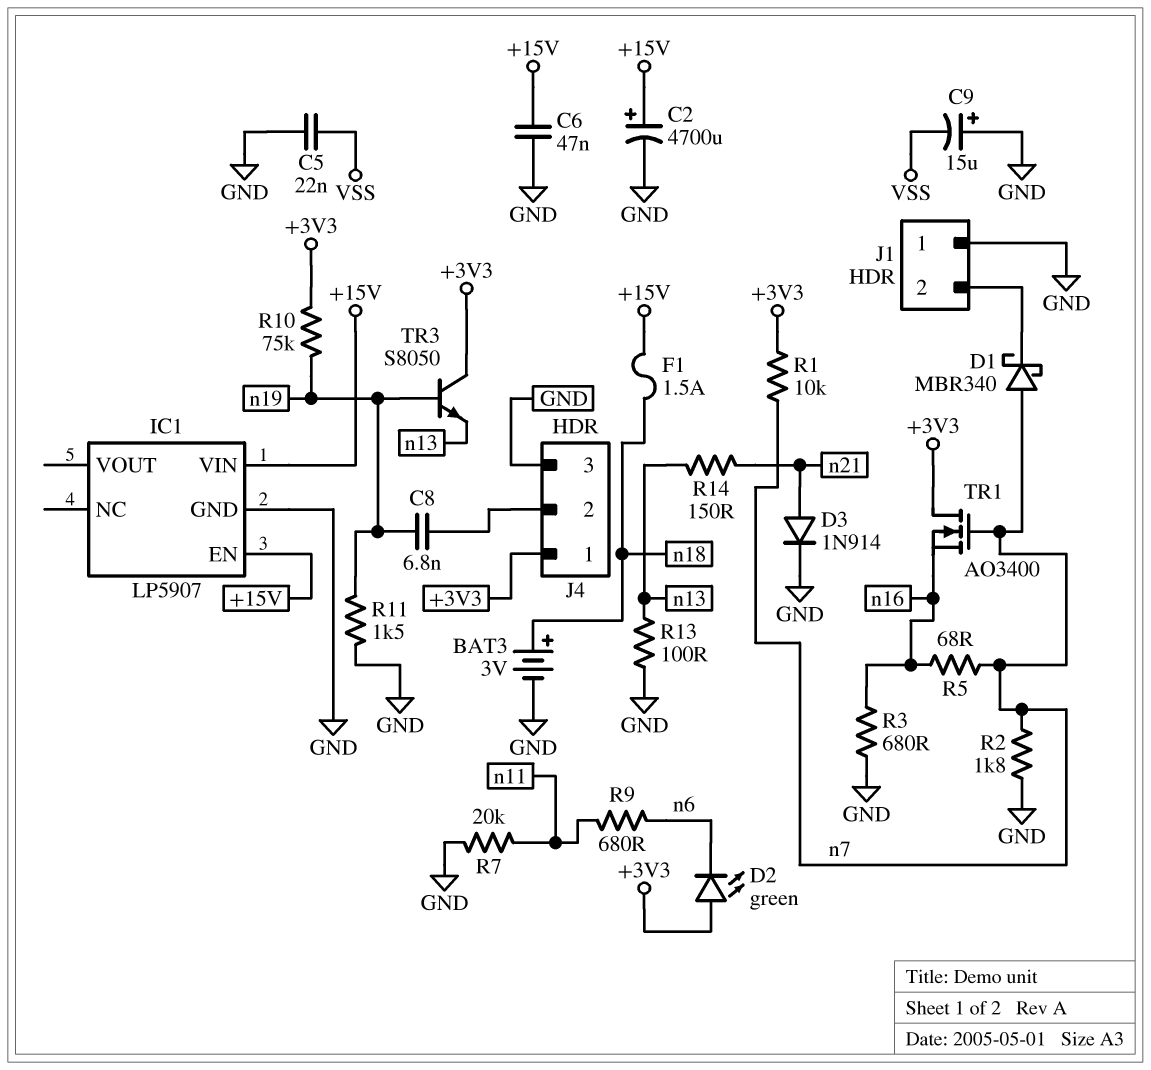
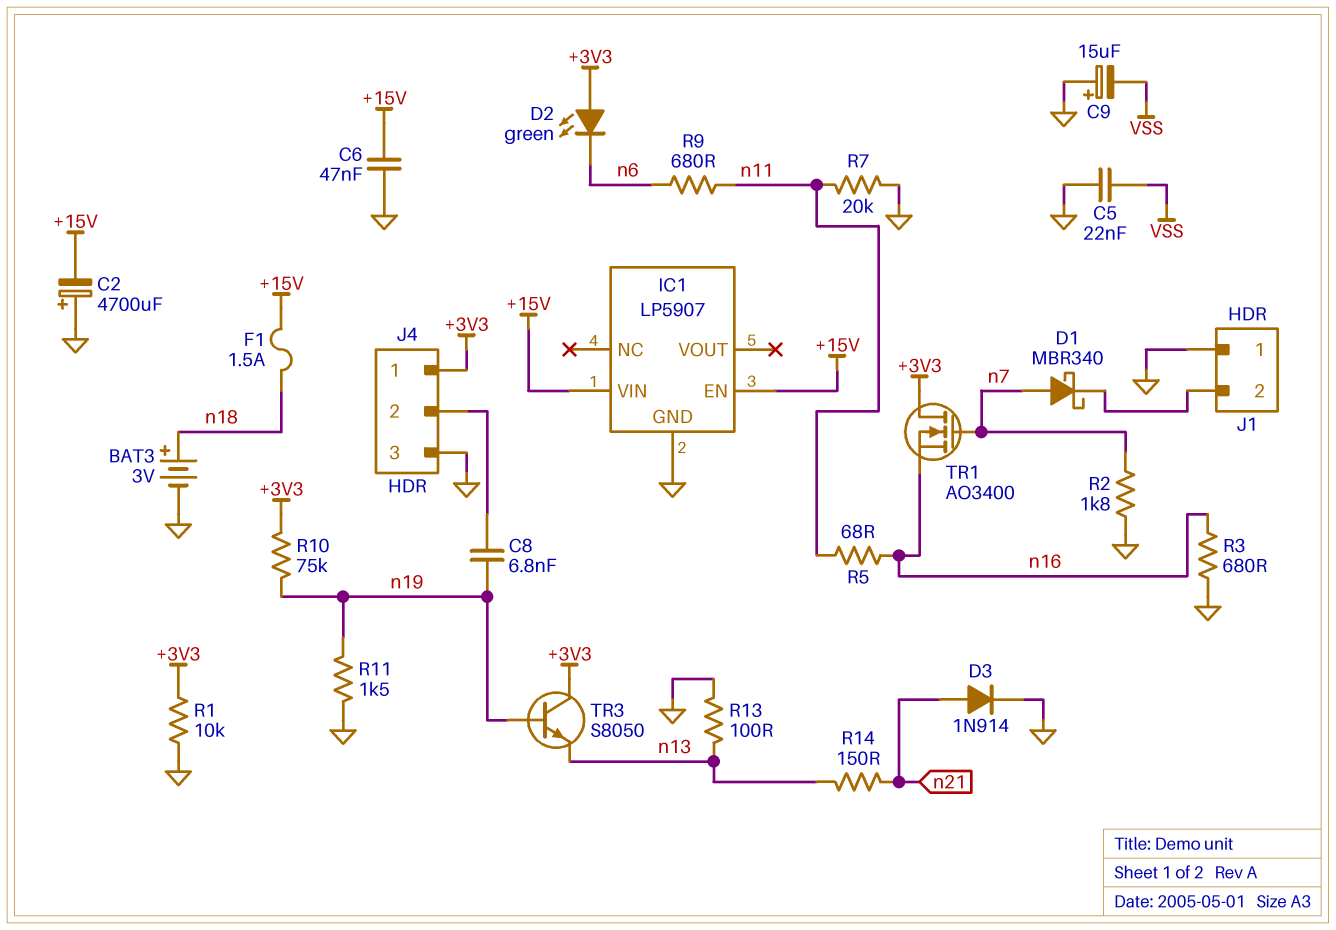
C2: 4700uF (plus +15V, minus GND) -> 4700uF (plus GND, minus +15V)
R1: 10k (+3V3, n7) -> 10k (+3V3, GND)
R5: 68 (n7, n16) -> 68 (n11, n16)

